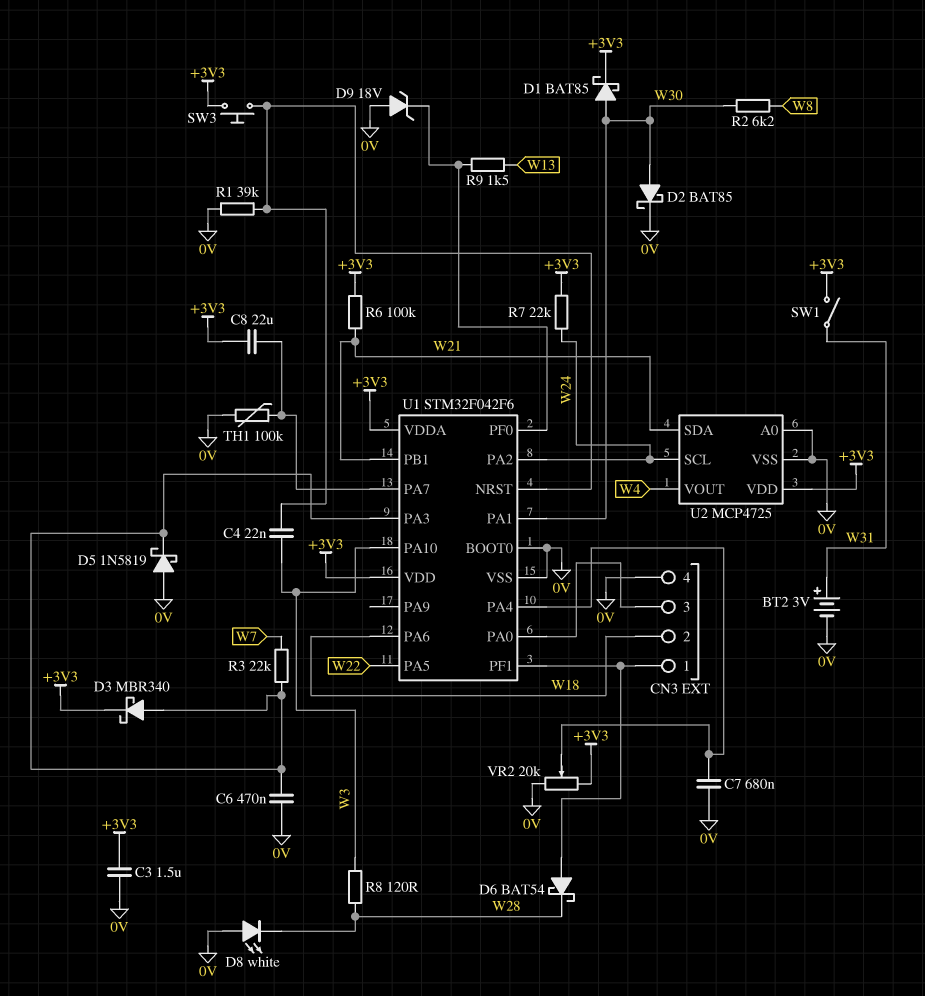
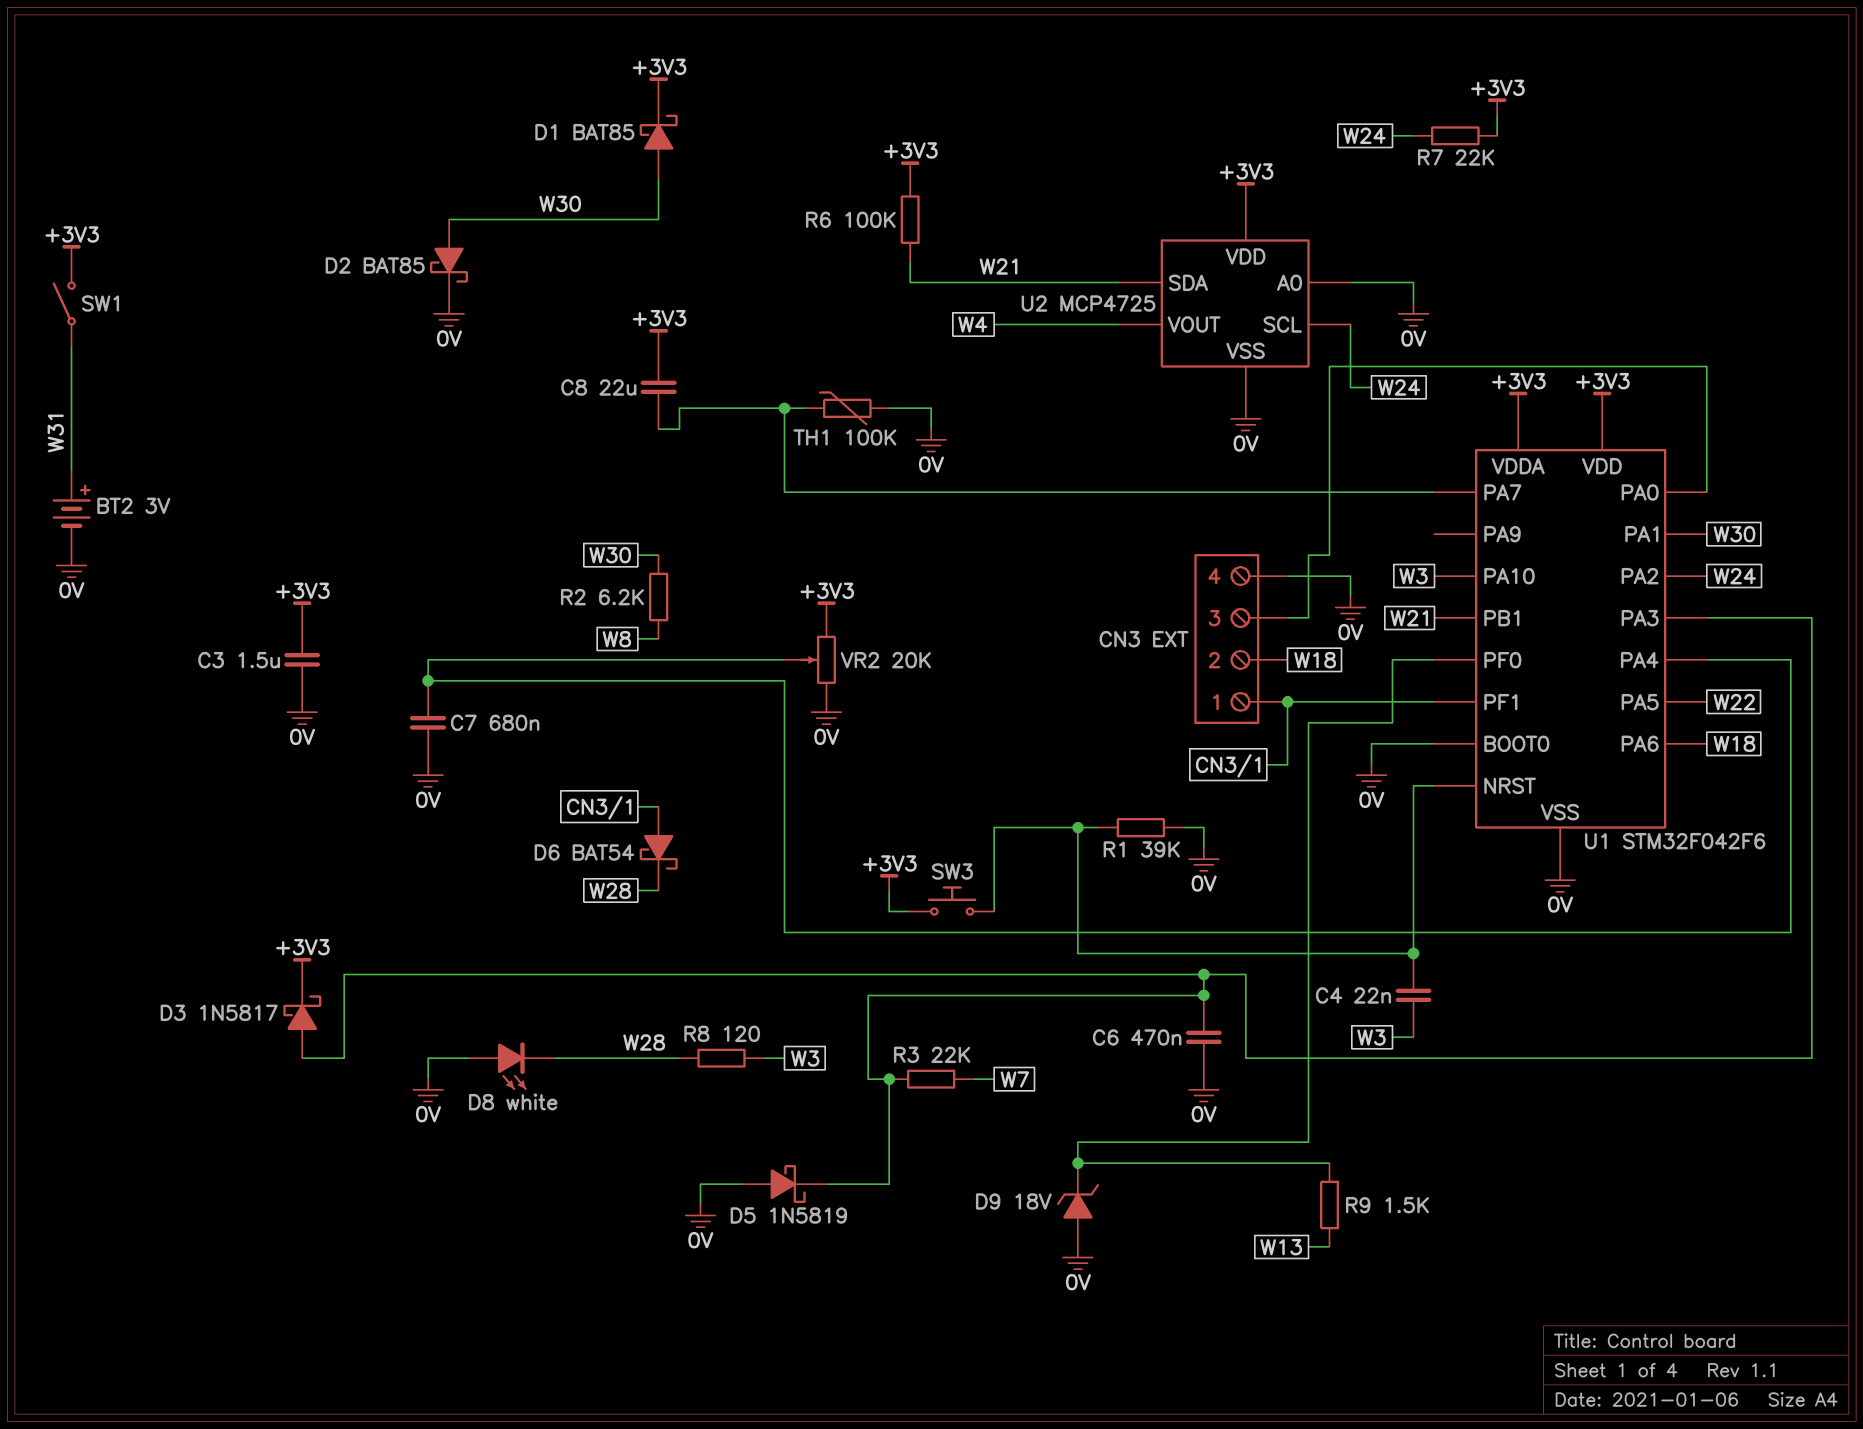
D3: schottky MBR340 (A U1/PA3, K +3V3) -> schottky 1N5817 (A U1/PA3, K +3V3)

